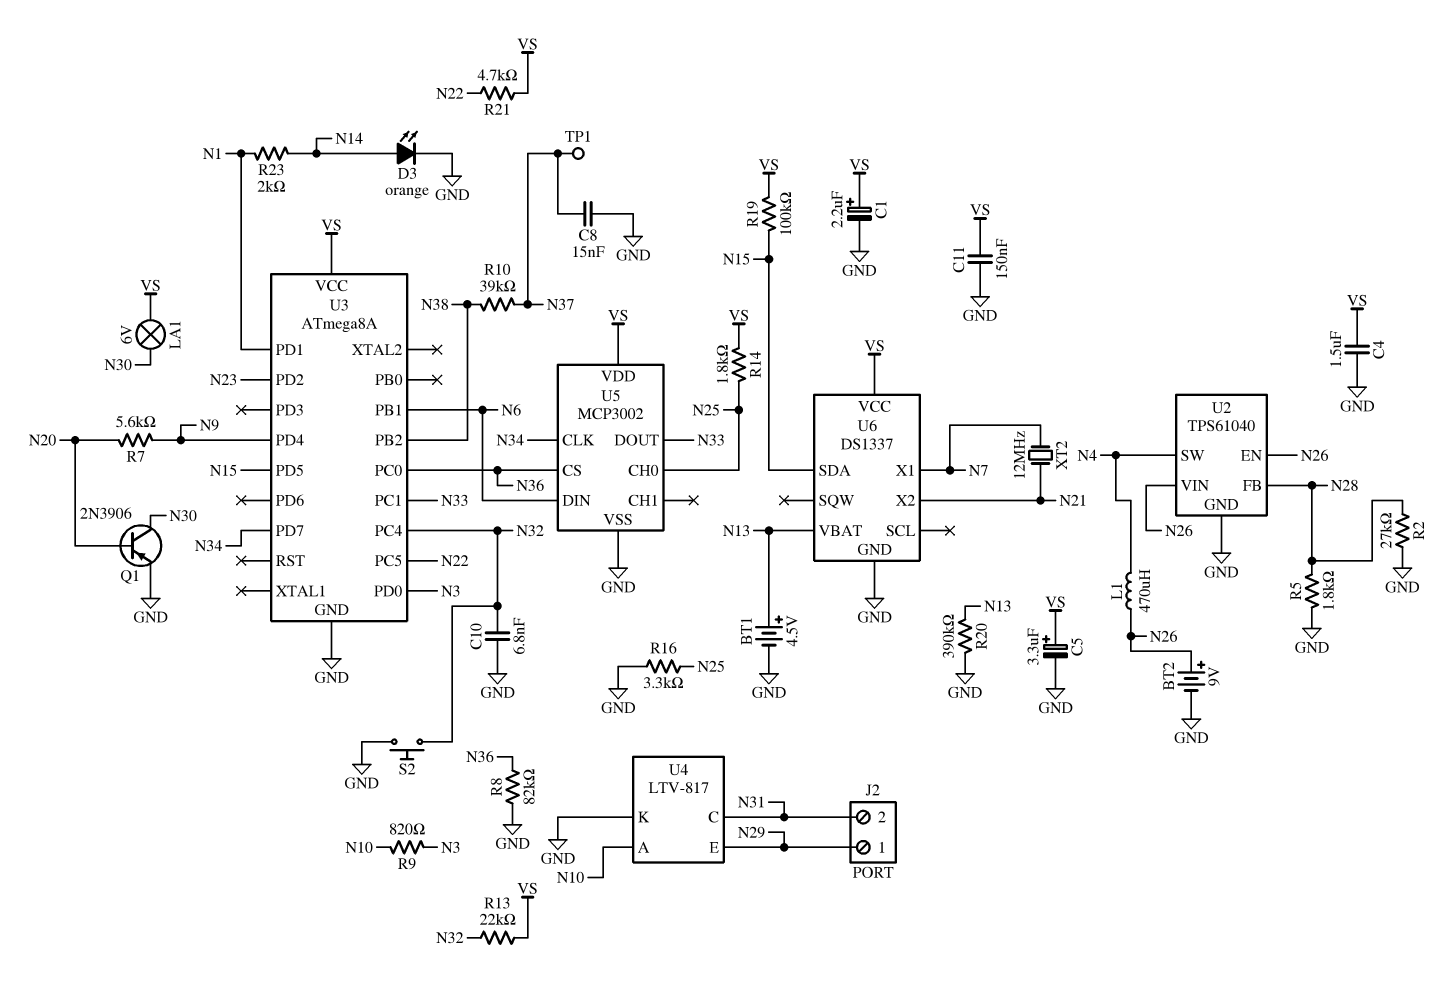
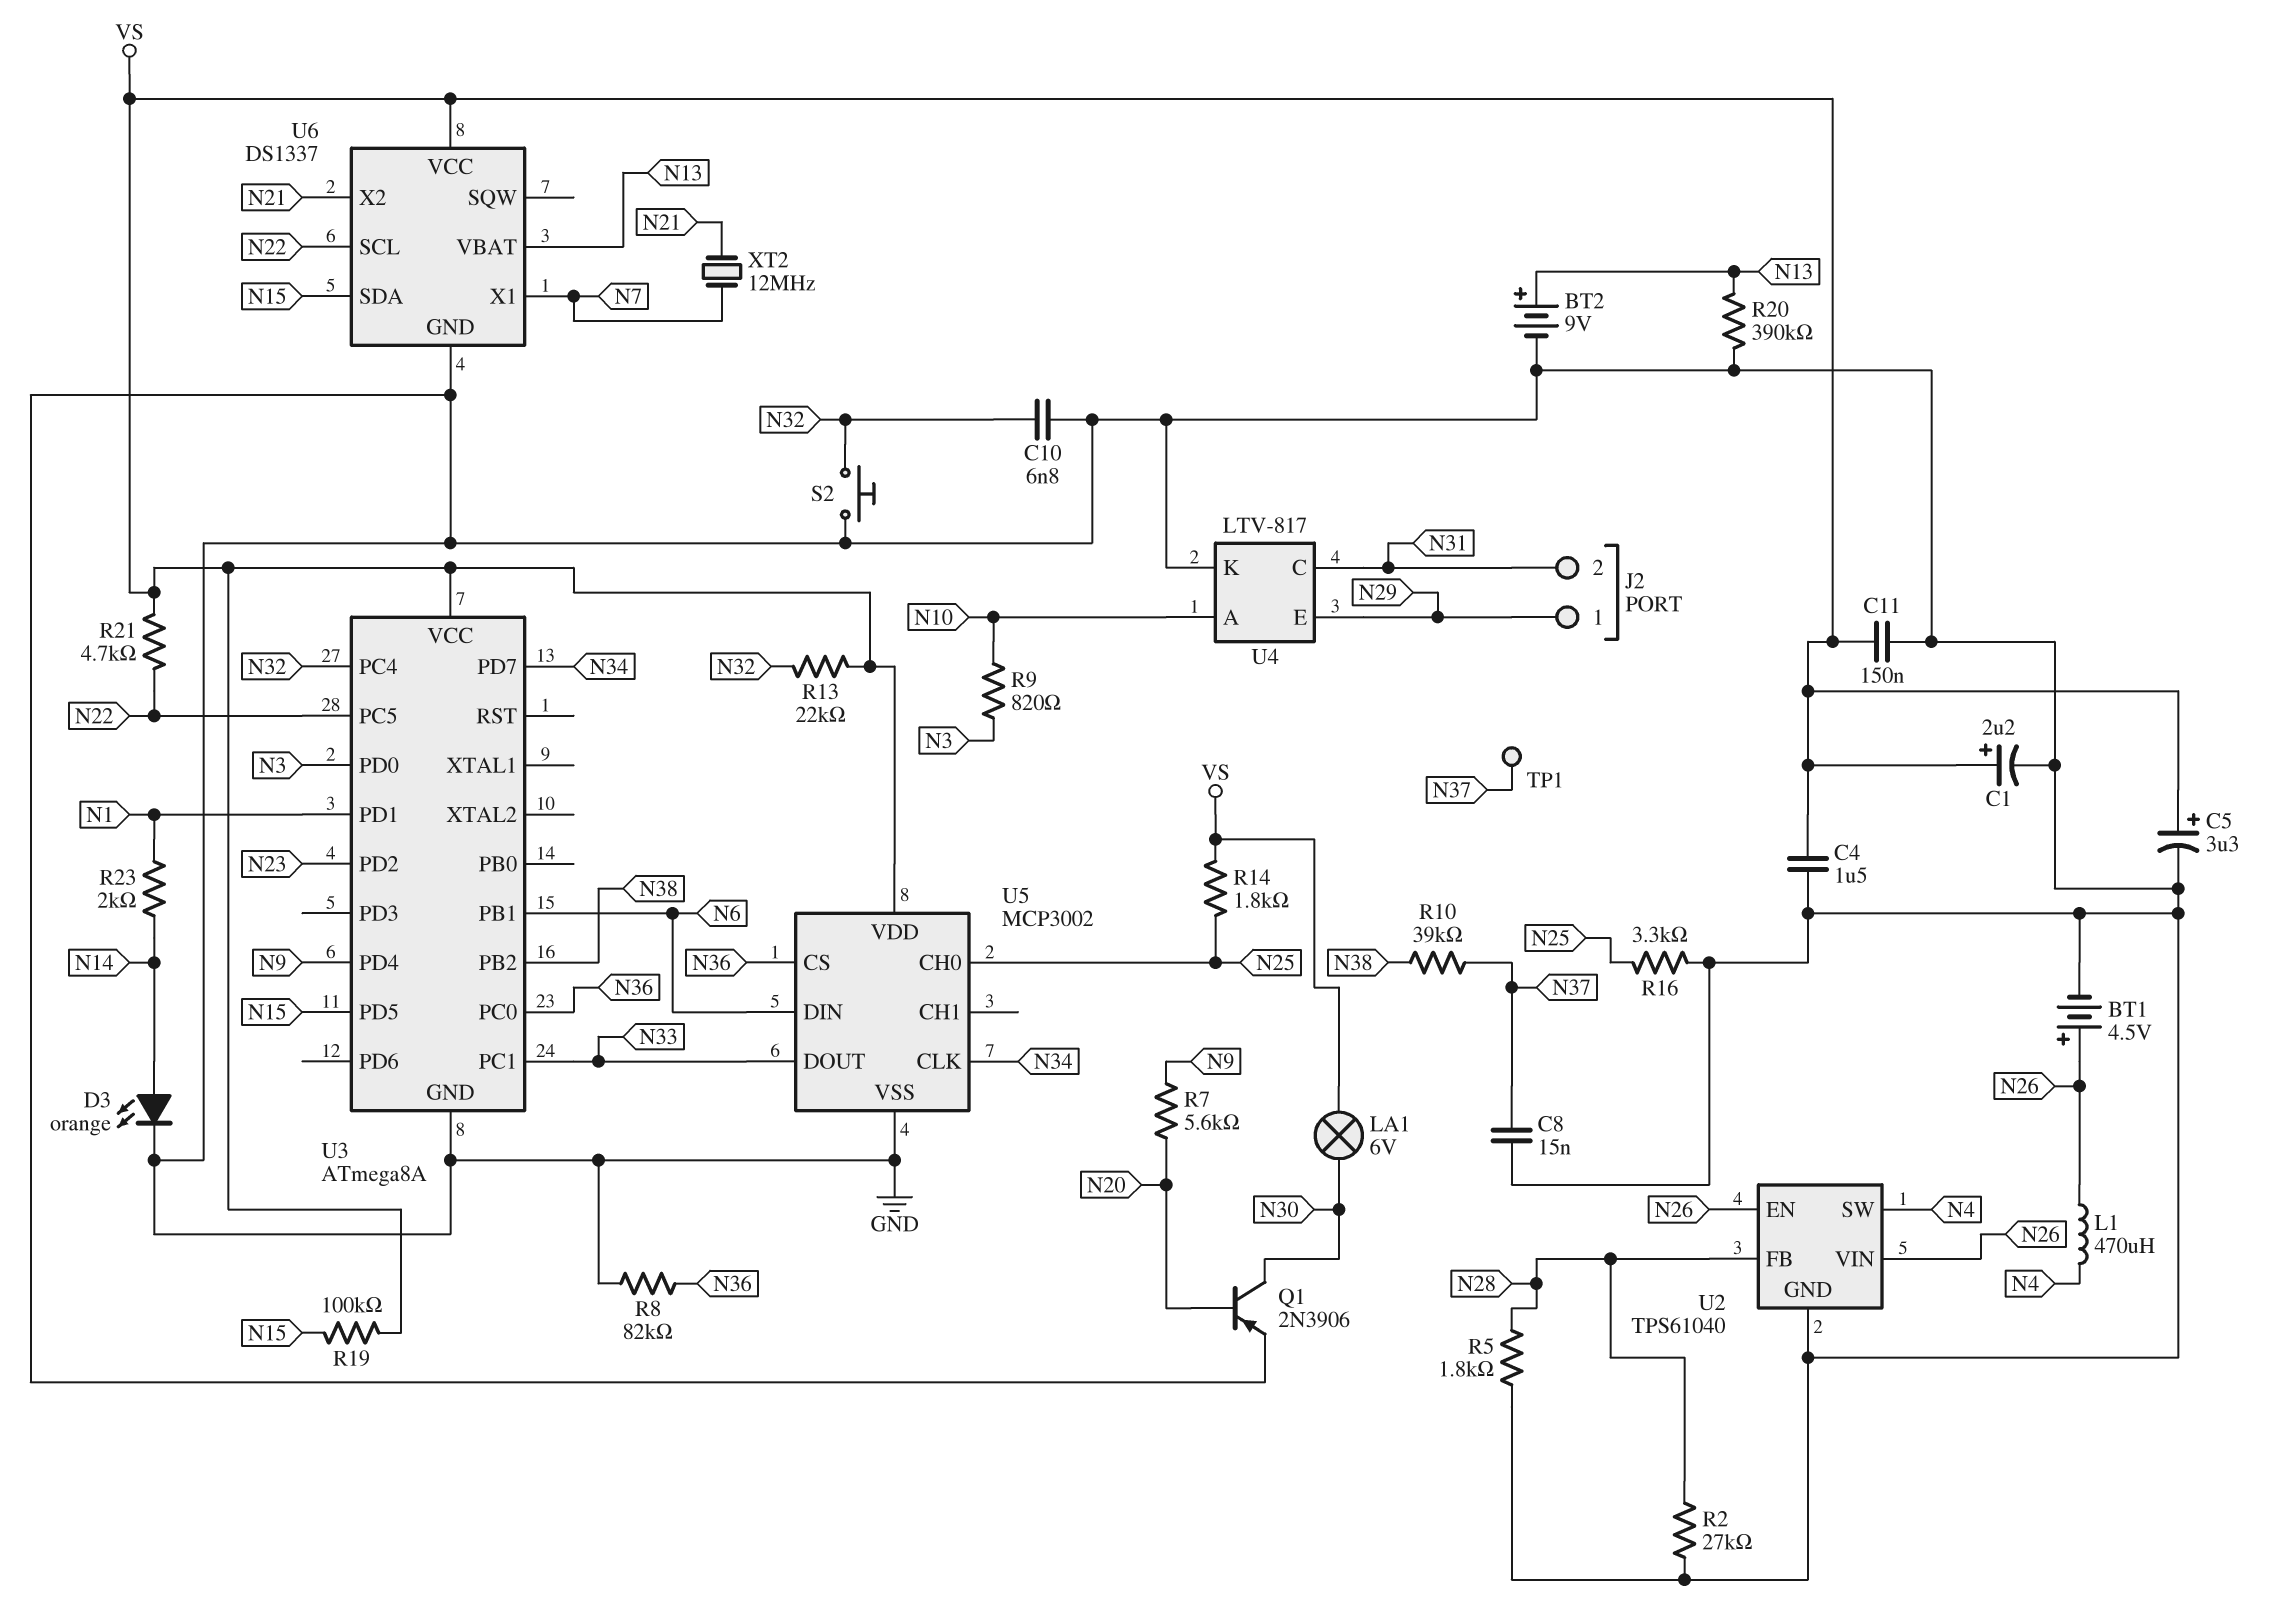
BT1: 4.5V (plus N13, minus GND) -> 4.5V (plus N26, minus GND)
BT2: 9V (plus N26, minus GND) -> 9V (plus N13, minus GND)
U6 pin SCL: none -> N22

